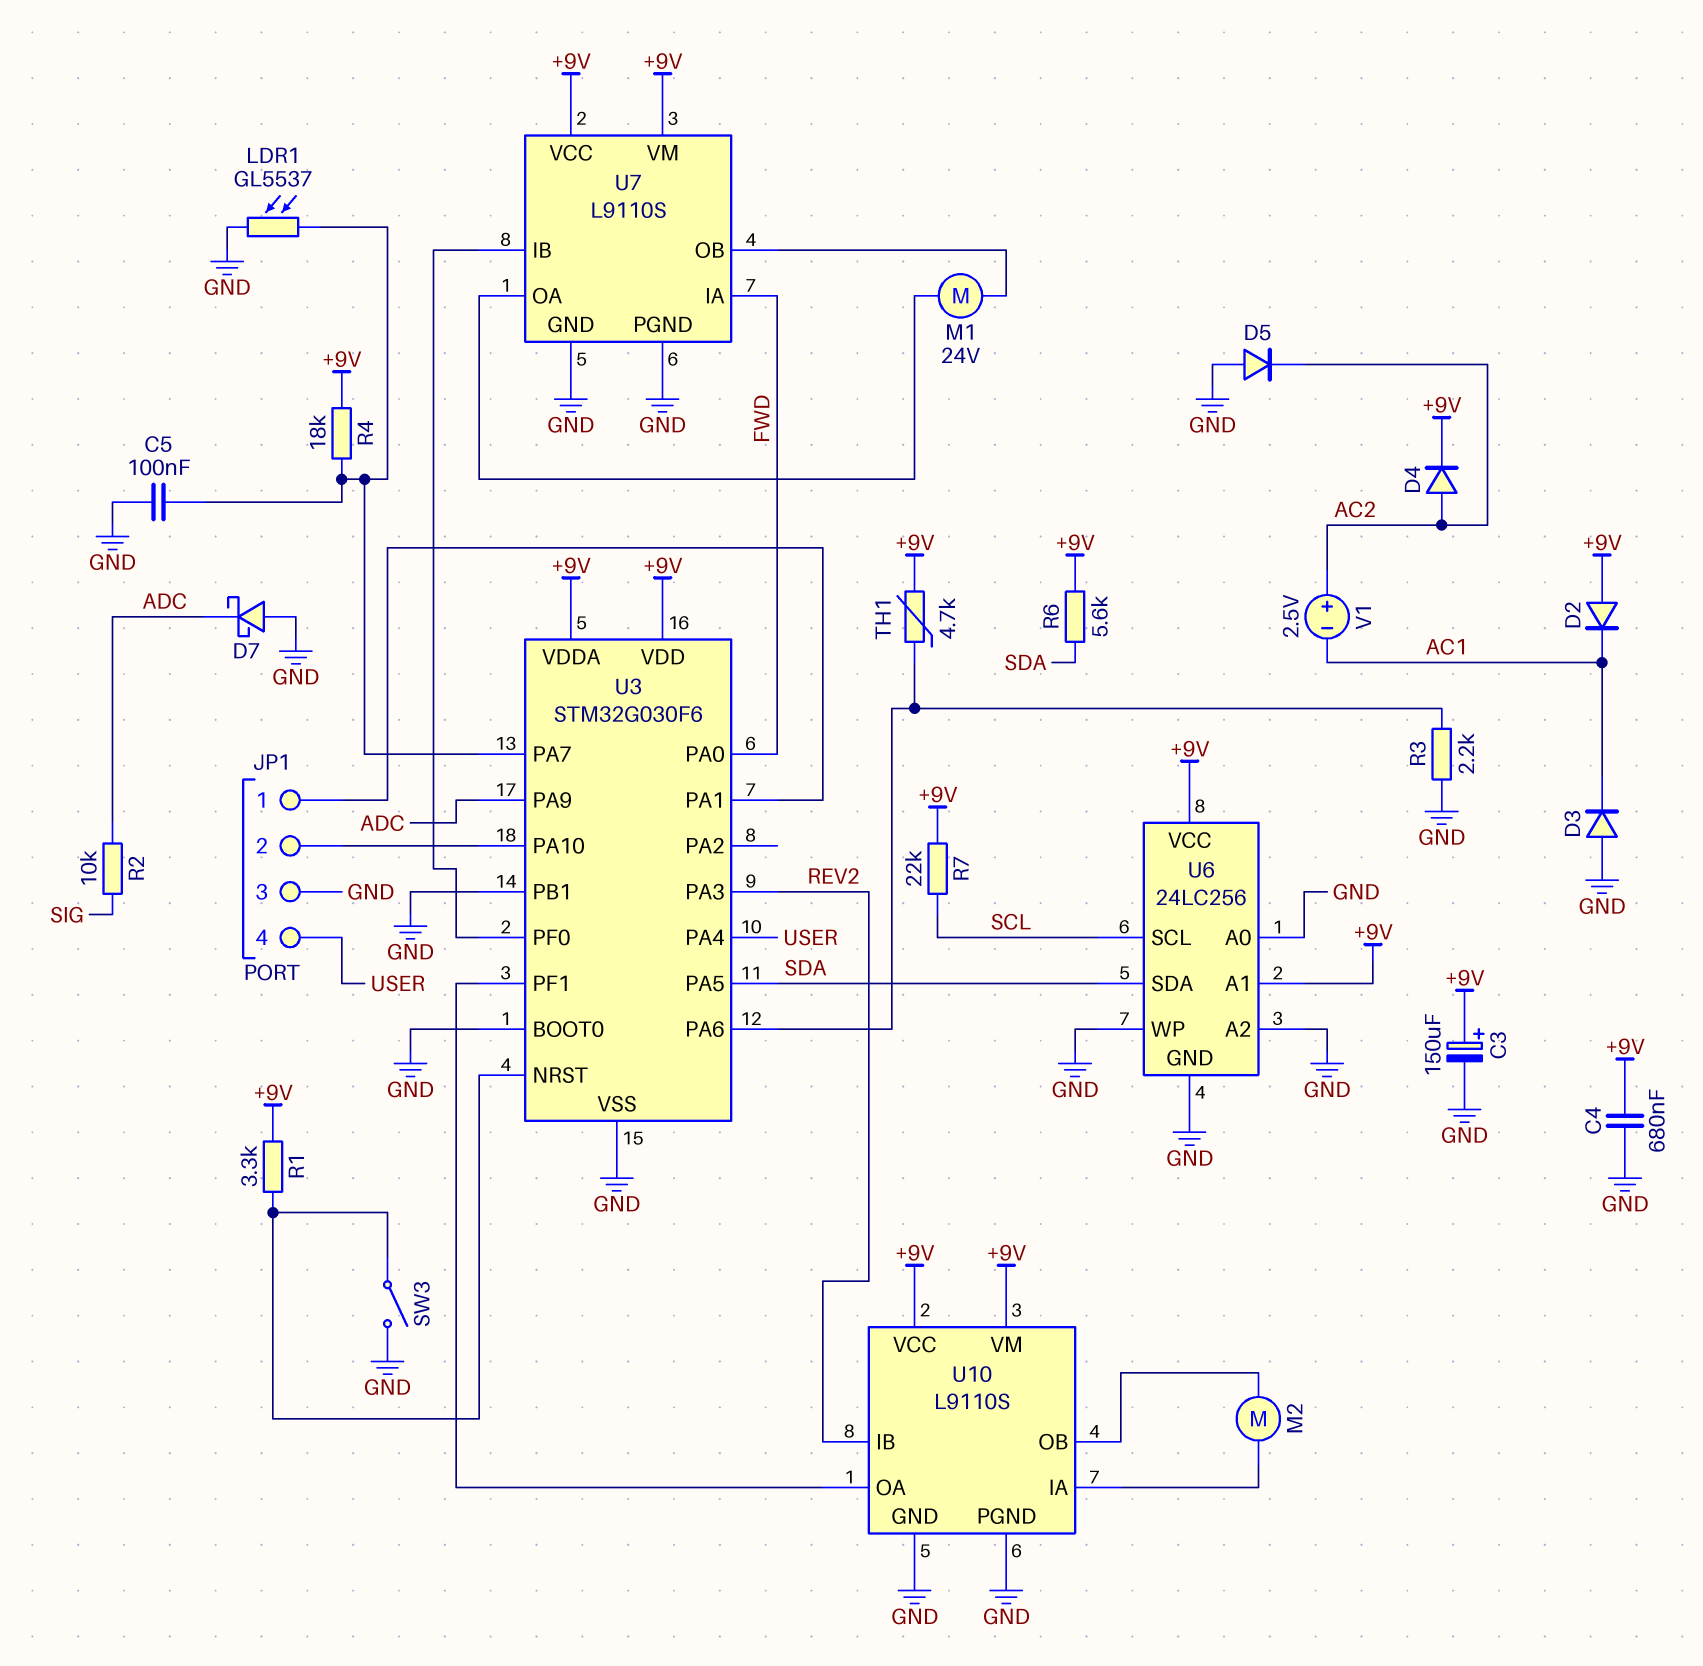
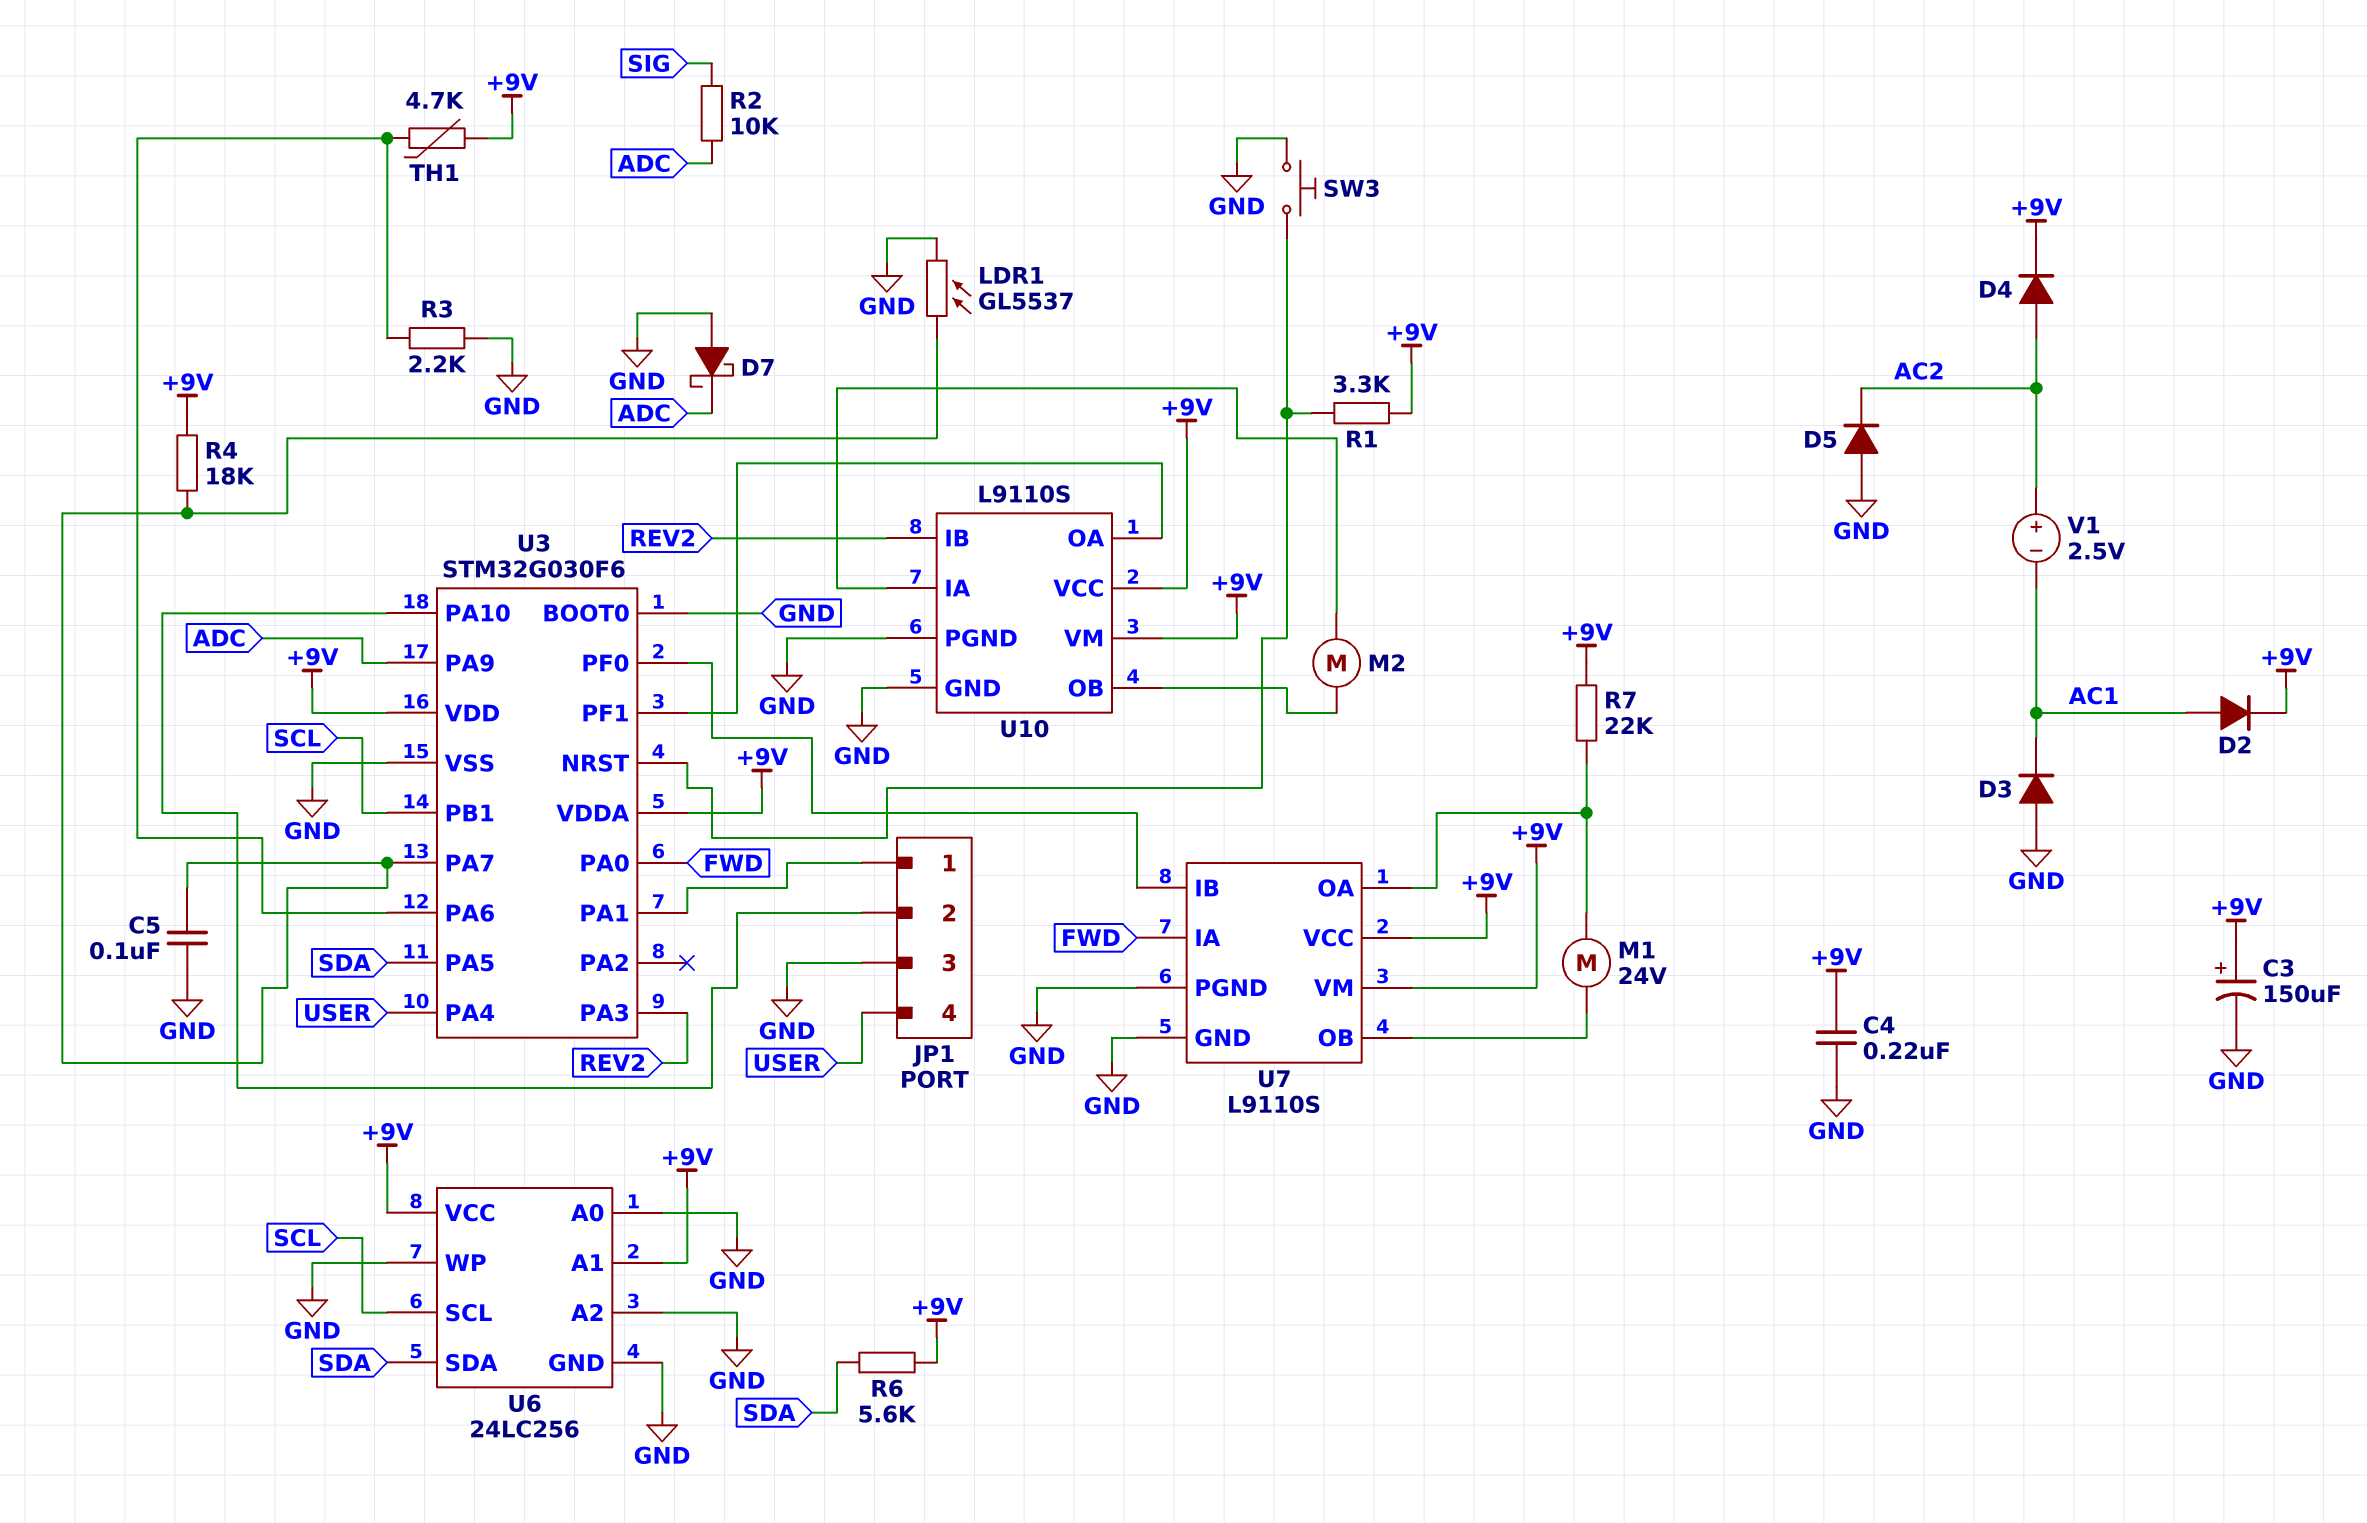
C4: 680nF (+9V, GND) -> 220nF (+9V, GND)
D2: diode (A +9V, K AC1) -> diode (A AC1, K +9V)
R7: 22k (+9V, SCL) -> 22k (+9V, U7/OA)
SW3: switch (GND, U3/NRST) -> button (GND, U3/NRST)
U3 pin PB1: GND -> SCL

